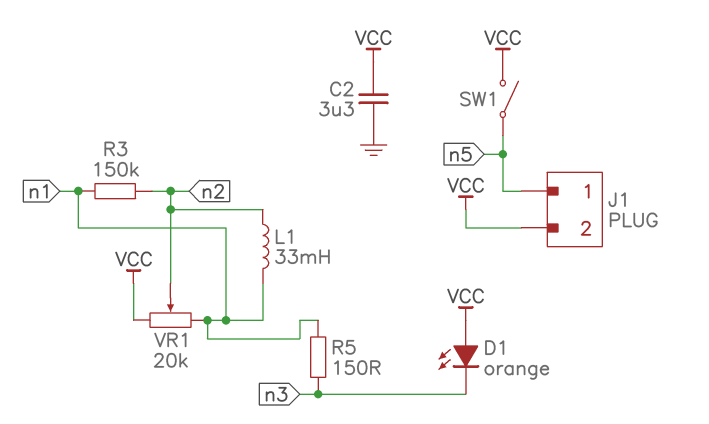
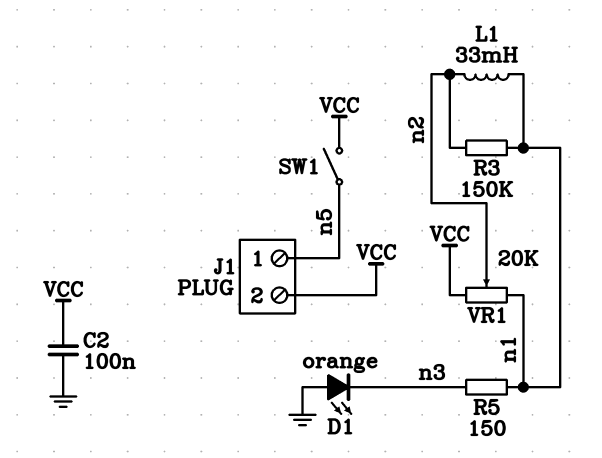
C2: 3.3uF (GND, VCC) -> 100nF (GND, VCC)
D1: LED orange (A VCC, K n3) -> LED orange (A GND, K n3)

